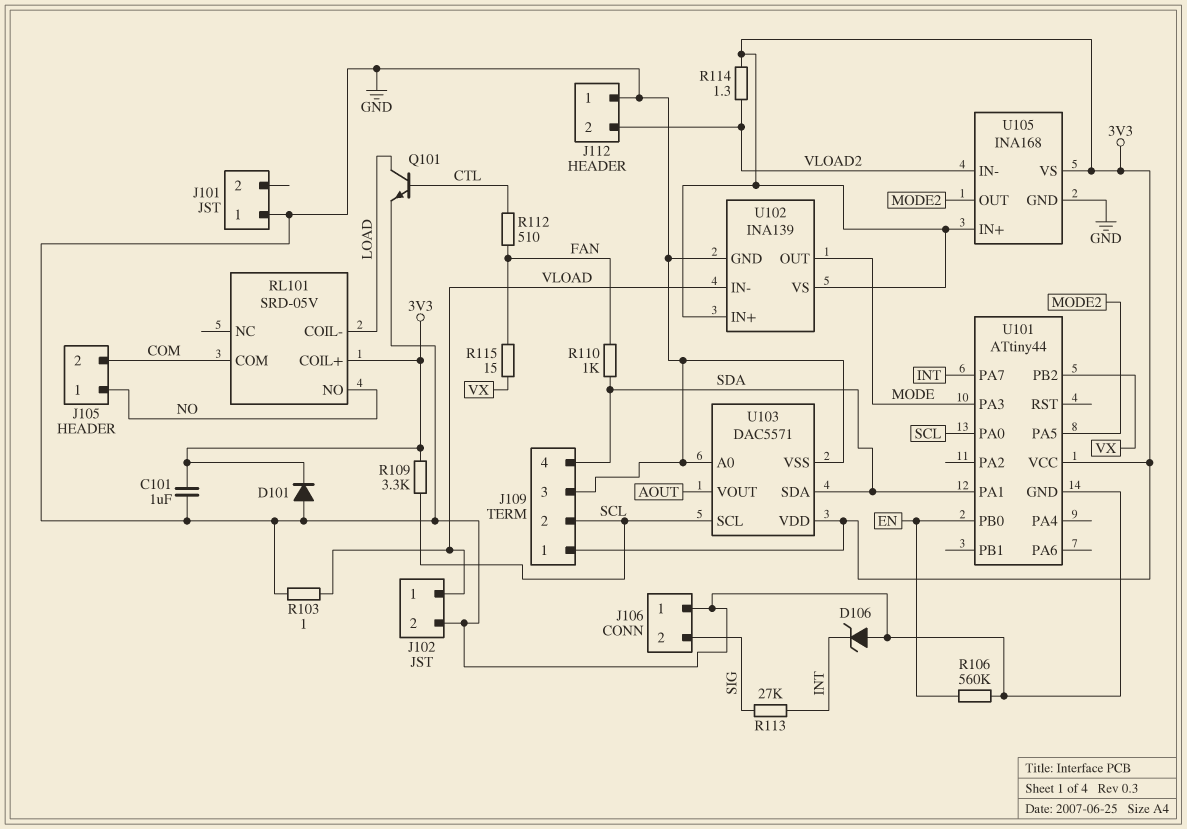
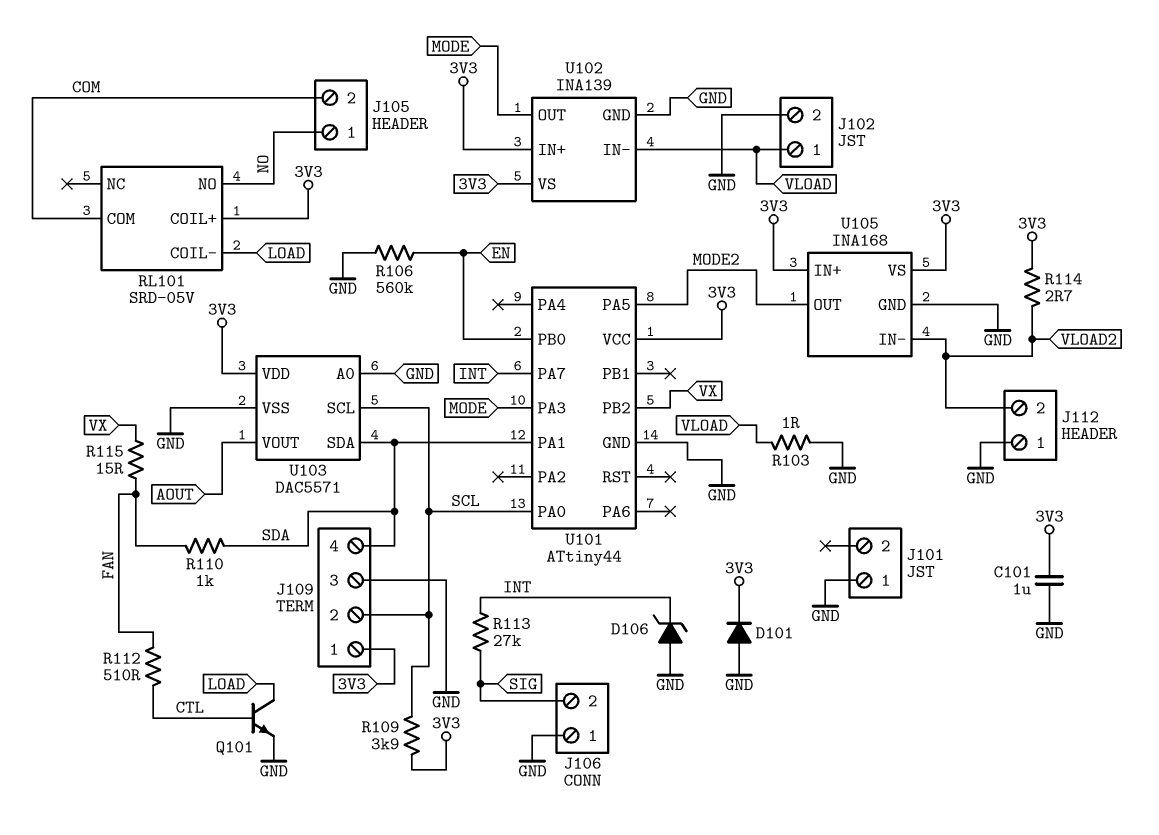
R109: 3.3k (3V3, SCL) -> 3.9k (3V3, SCL)
R114: 1.3 (3V3, VLOAD2) -> 2.7 (3V3, VLOAD2)

